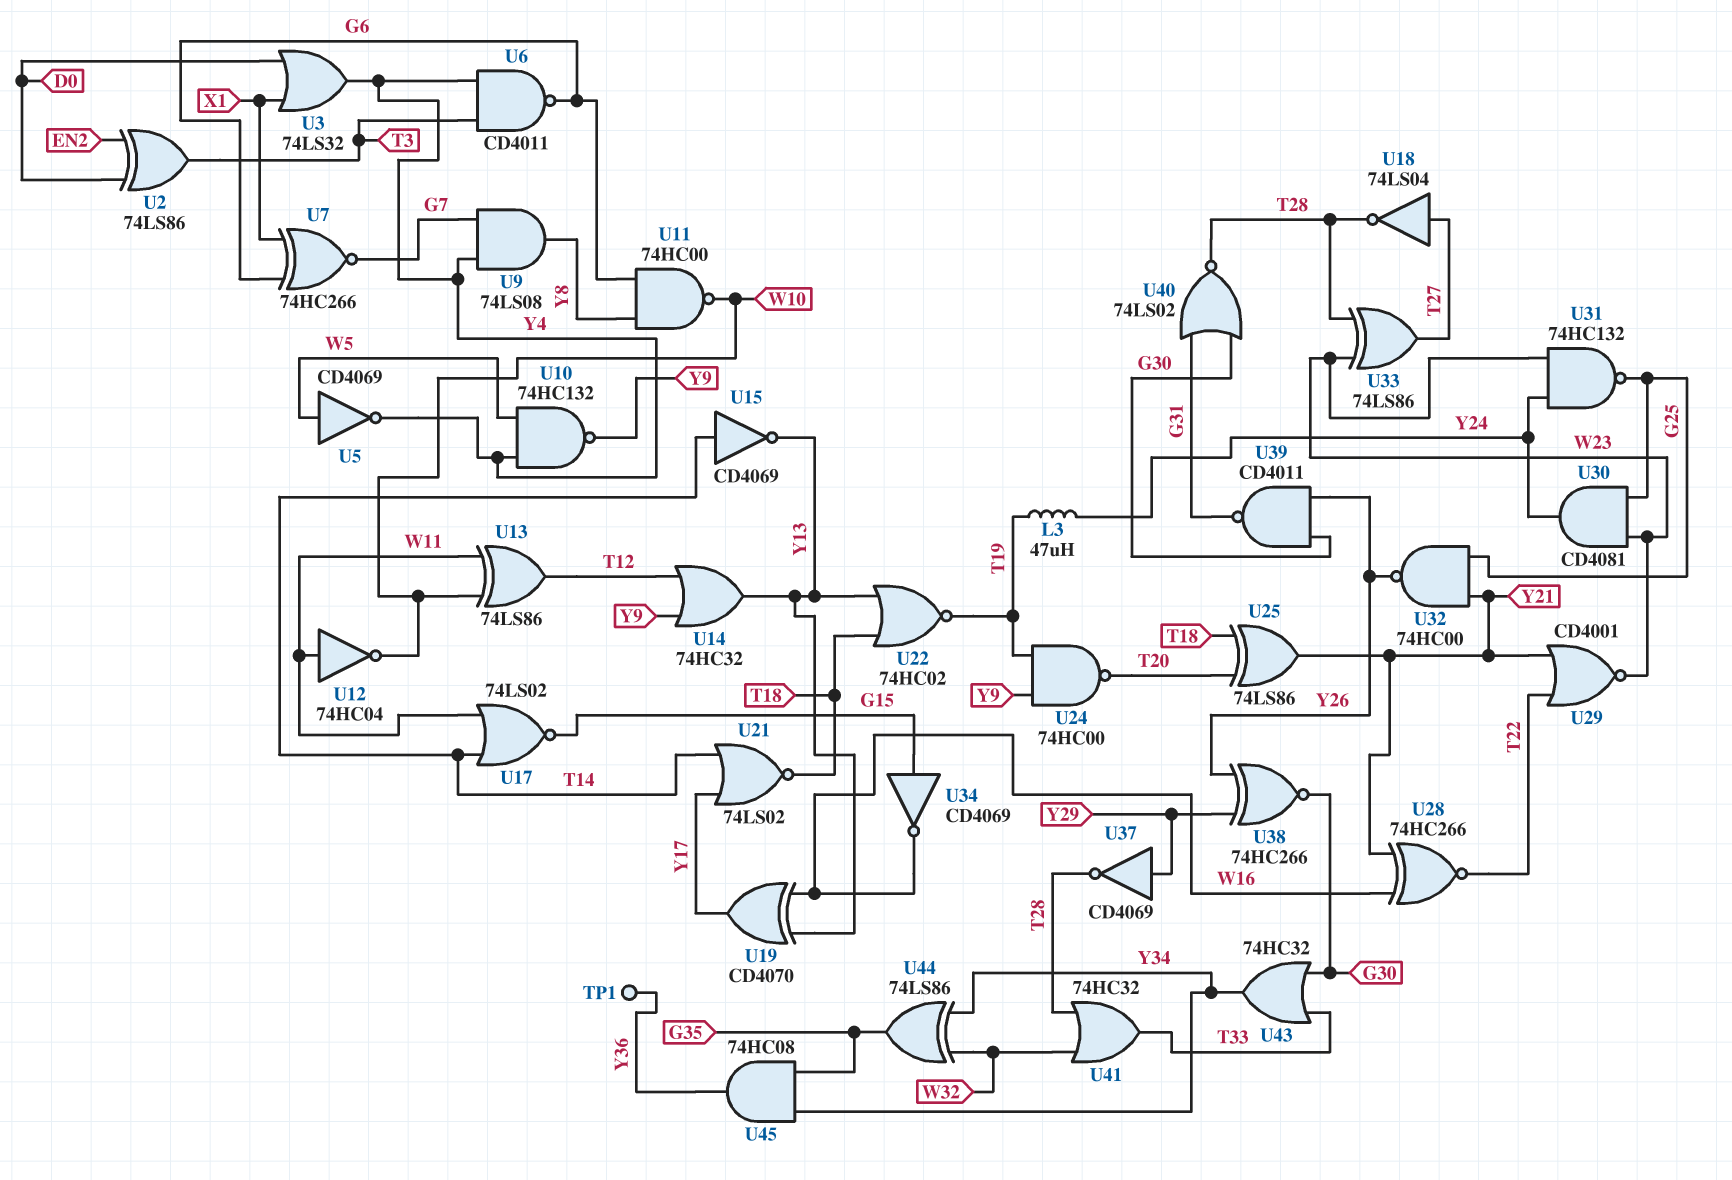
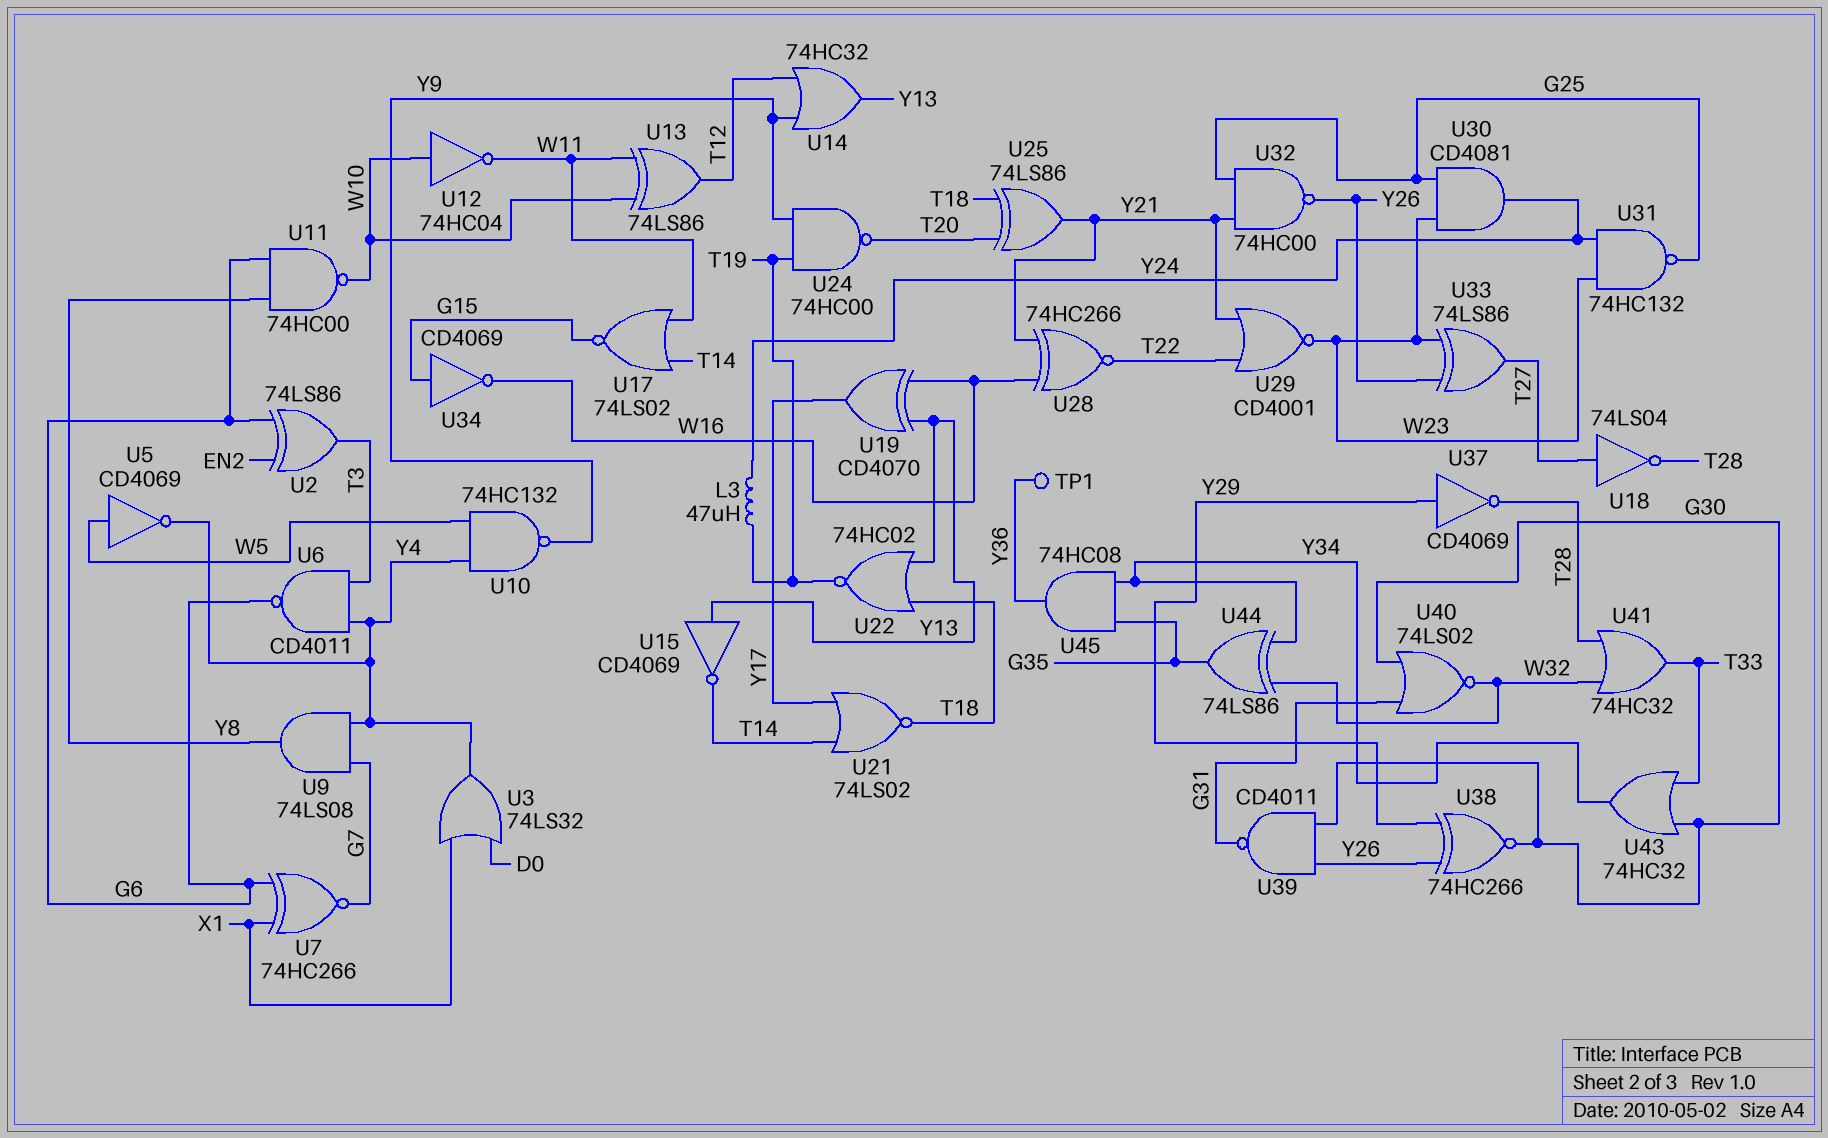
U2: XOR 74LS86 (in D0, in EN2, out T3) -> XOR 74LS86 (in EN2, in G6, out T3)
U12: NOT 74HC04 (in W11, out W10) -> NOT 74HC04 (in W10, out W11)
U15: NOT CD4069 (in T14, out Y13) -> NOT CD4069 (in Y13, out T14)
U33: XOR 74LS86 (in T28, in W23, out T27) -> XOR 74LS86 (in W23, in Y26, out T27)
U40: NOR 74LS02 (in G30, in G31, out T28) -> NOR 74LS02 (in G30, in G31, out W32)

